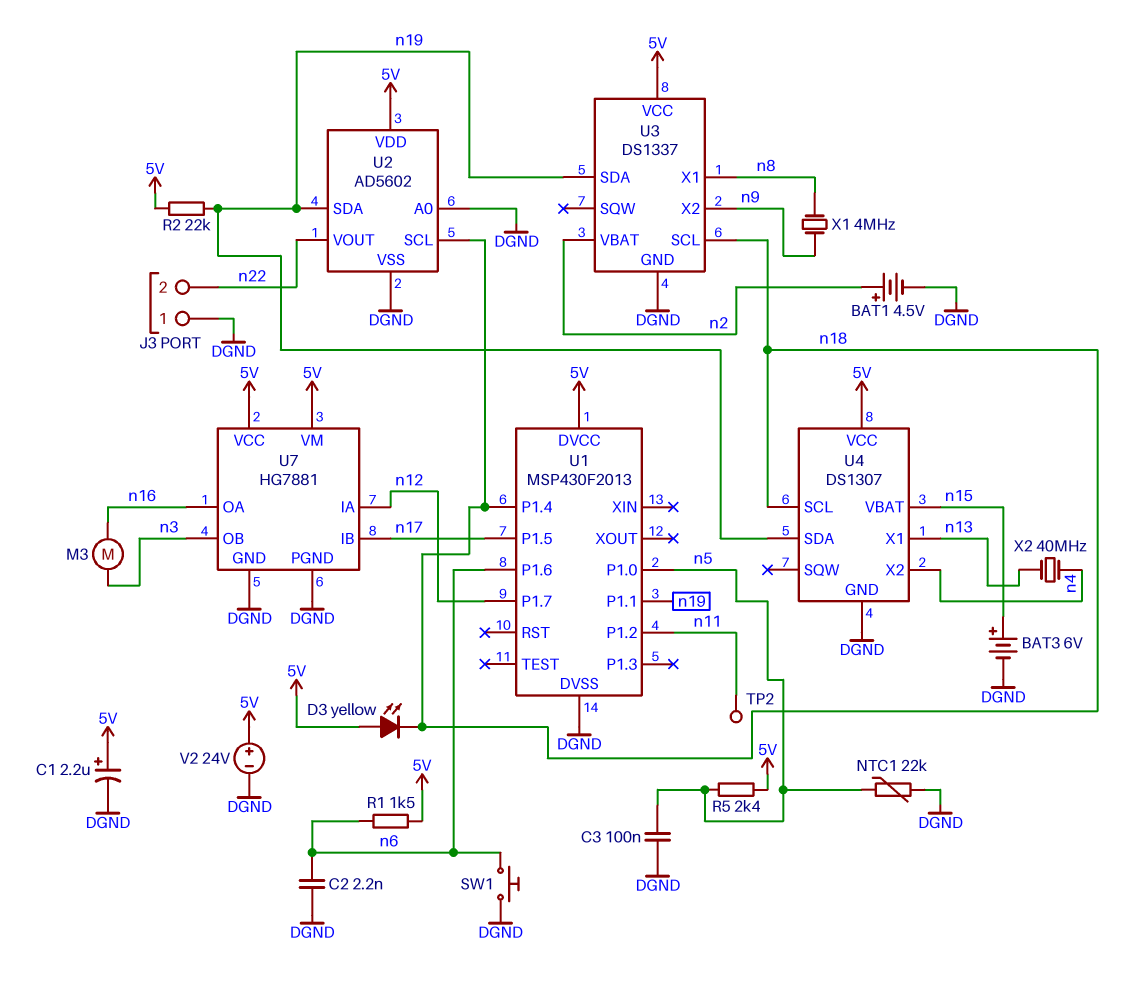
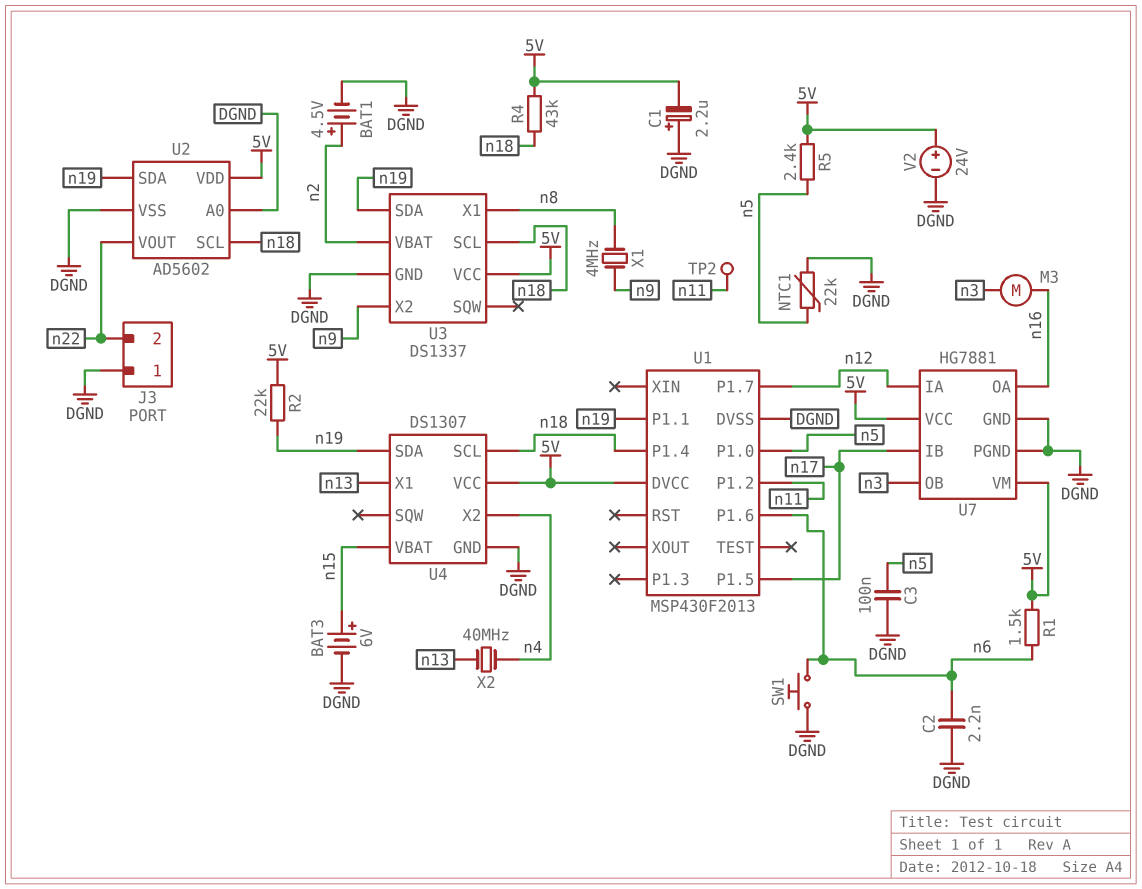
C1: 2.2uF (plus 5V, minus DGND) -> 2.2uF (plus DGND, minus 5V)
D3: LED yellow (A 5V, K n18) -> none
R4: none -> 43k (5V, n18)

